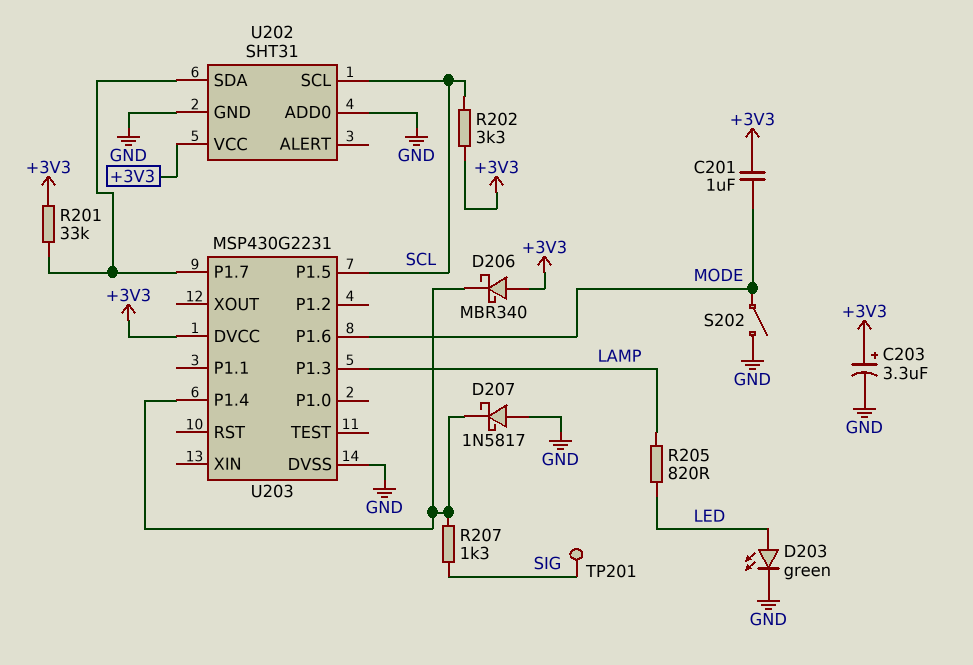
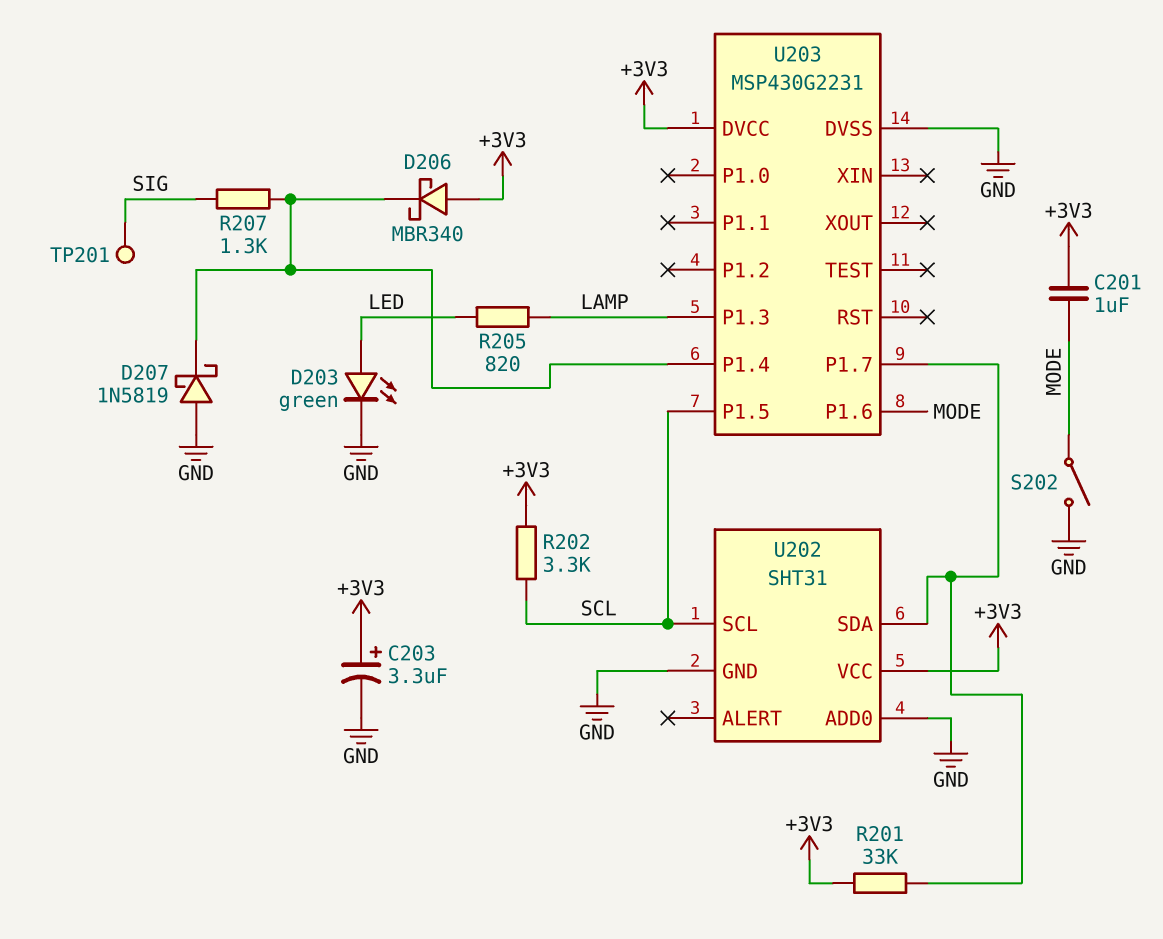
D207: schottky 1N5817 (A GND, K U203/P1.4) -> schottky 1N5819 (A GND, K U203/P1.4)

